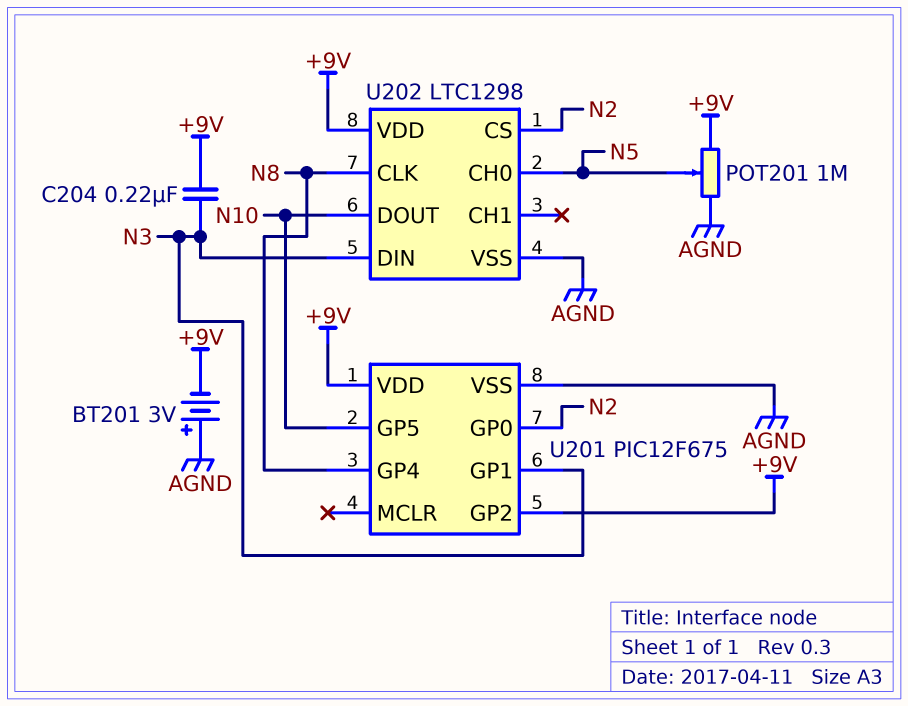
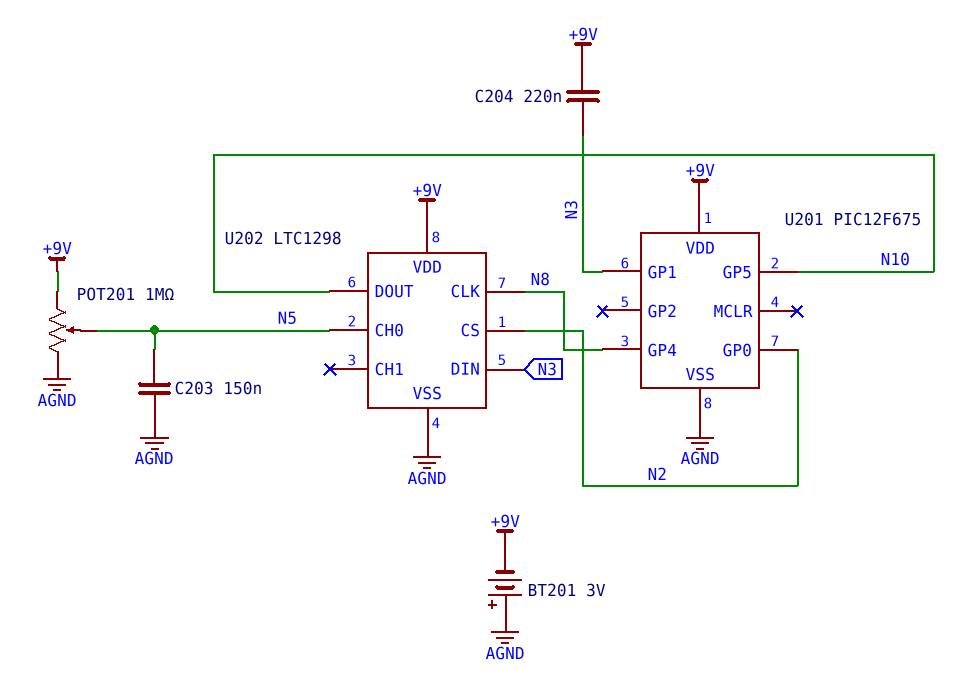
C203: none -> 150nF (AGND, N5)
U201 pin GP2: +9V -> none

